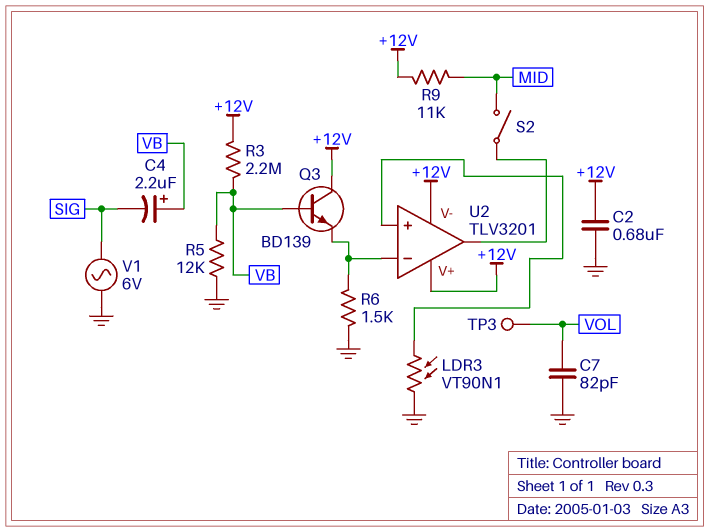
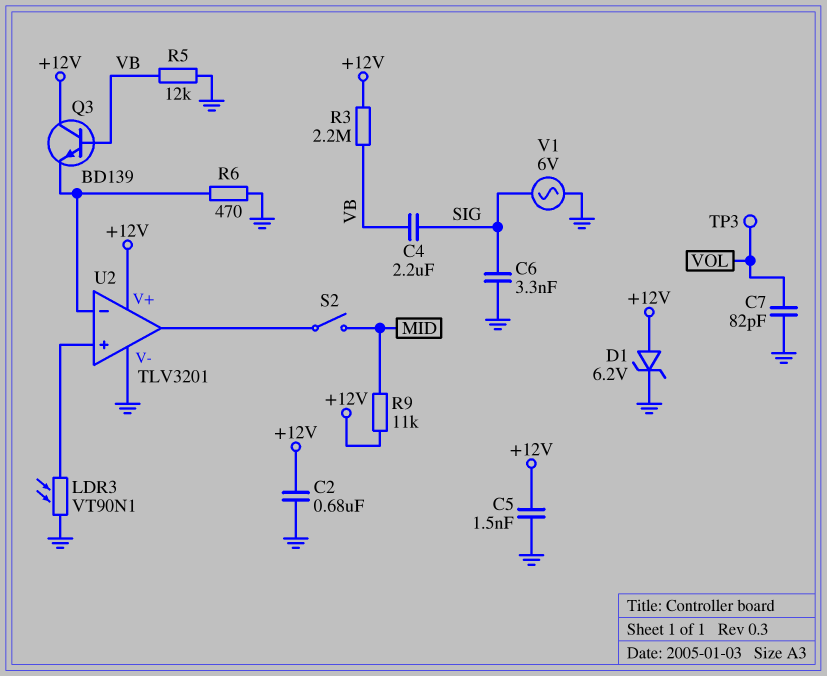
C4: 2.2uF (plus VB, minus SIG) -> 2.2uF (SIG, VB)
C5: none -> 1.5nF (+12V, GND)
C6: none -> 3.3nF (GND, SIG)
D1: none -> zener 6.2V (A +12V, K GND)
R6: 1.5k (GND, U2/in-) -> 470 (GND, U2/in-)
U2 pin V-: +12V -> GND

